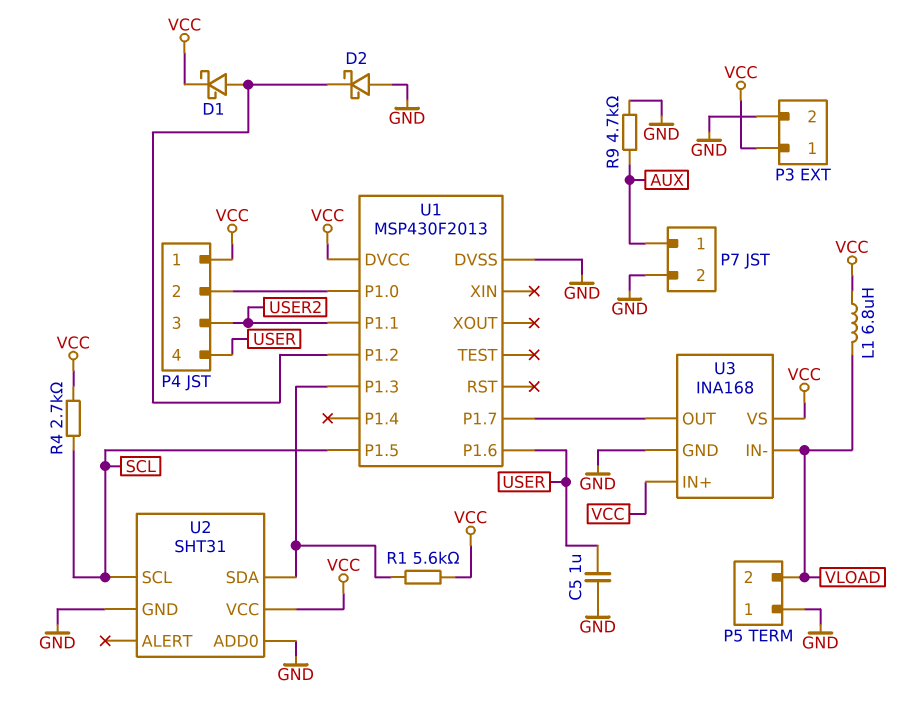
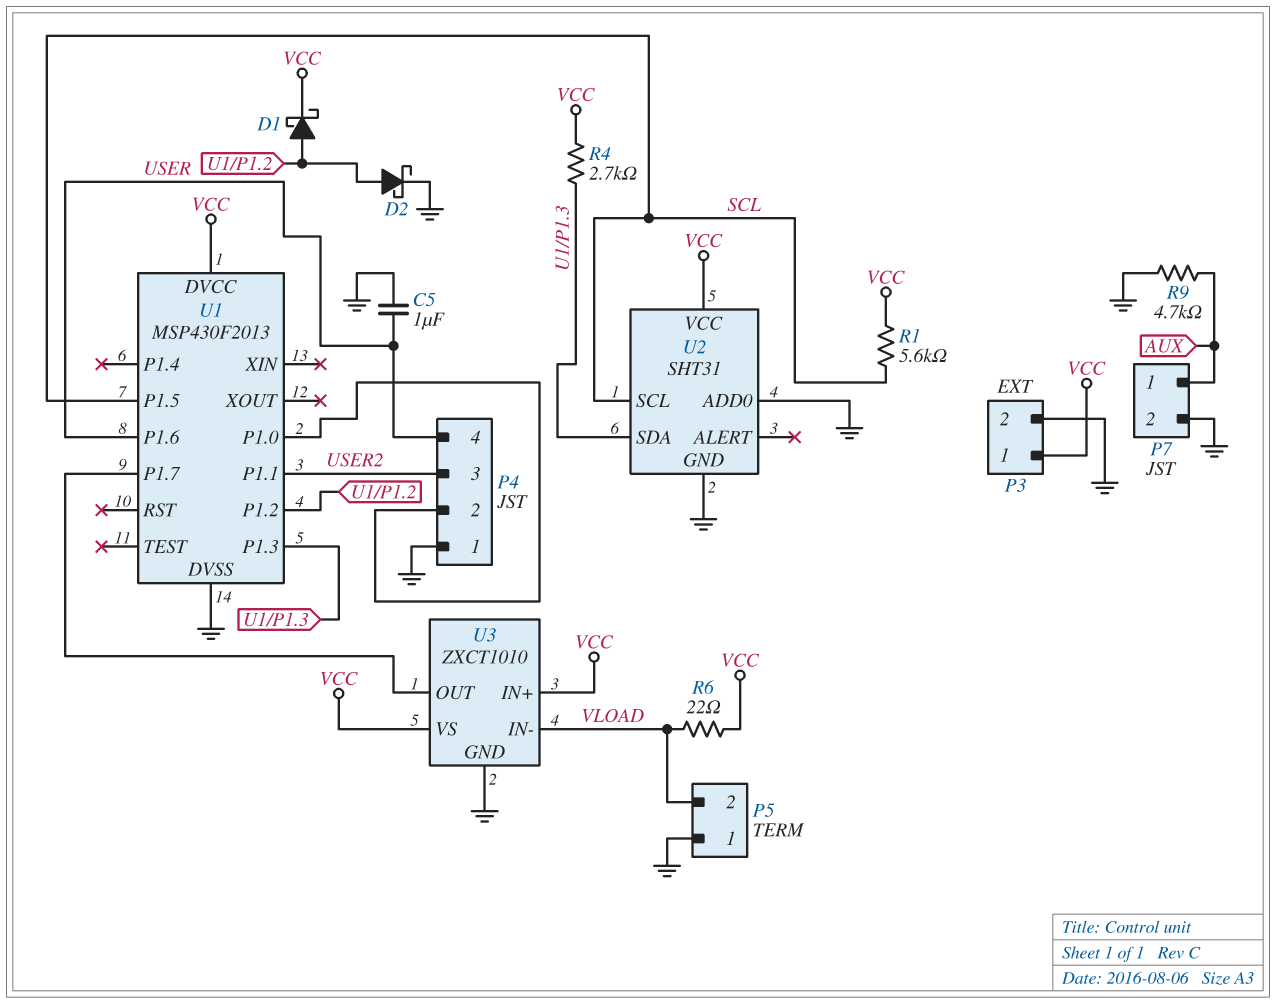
D2: schottky (A GND, K U1/P1.2) -> schottky (A U1/P1.2, K GND)
L1: 6.8uH (VCC, VLOAD) -> none
P4 pin 1: VCC -> GND
R1: 5.6k (U1/P1.3, VCC) -> 5.6k (SCL, VCC)
R4: 2.7k (SCL, VCC) -> 2.7k (U1/P1.3, VCC)
R6: none -> 22 (VCC, VLOAD)
U3: INA168 -> ZXCT1010

